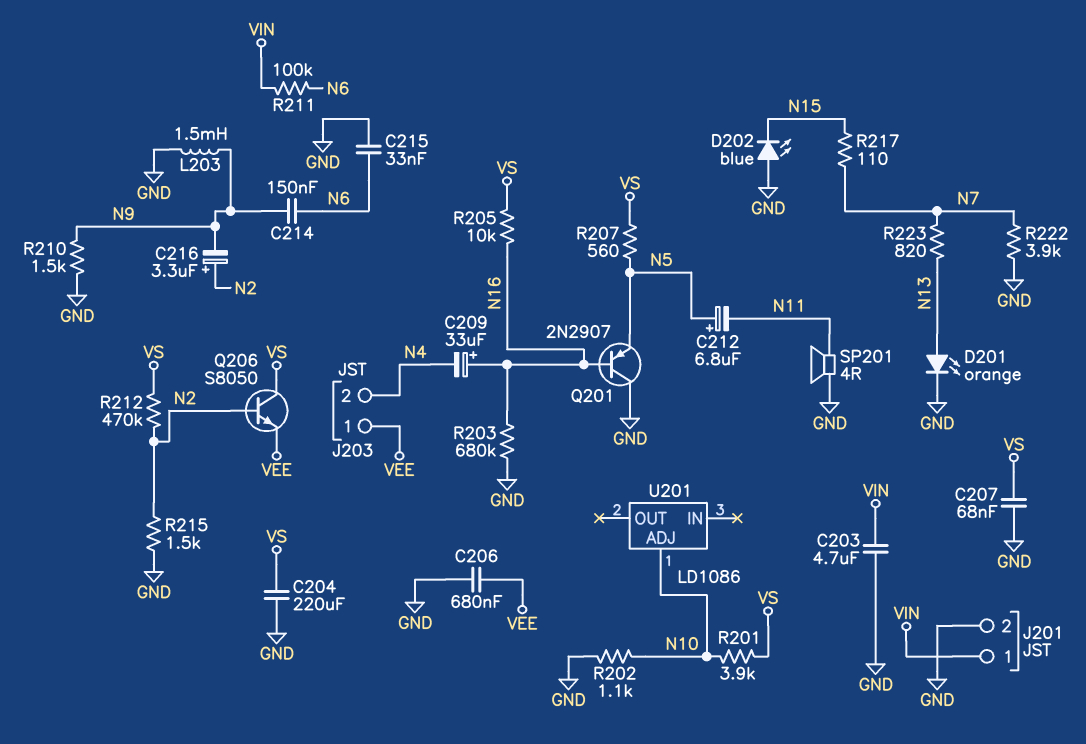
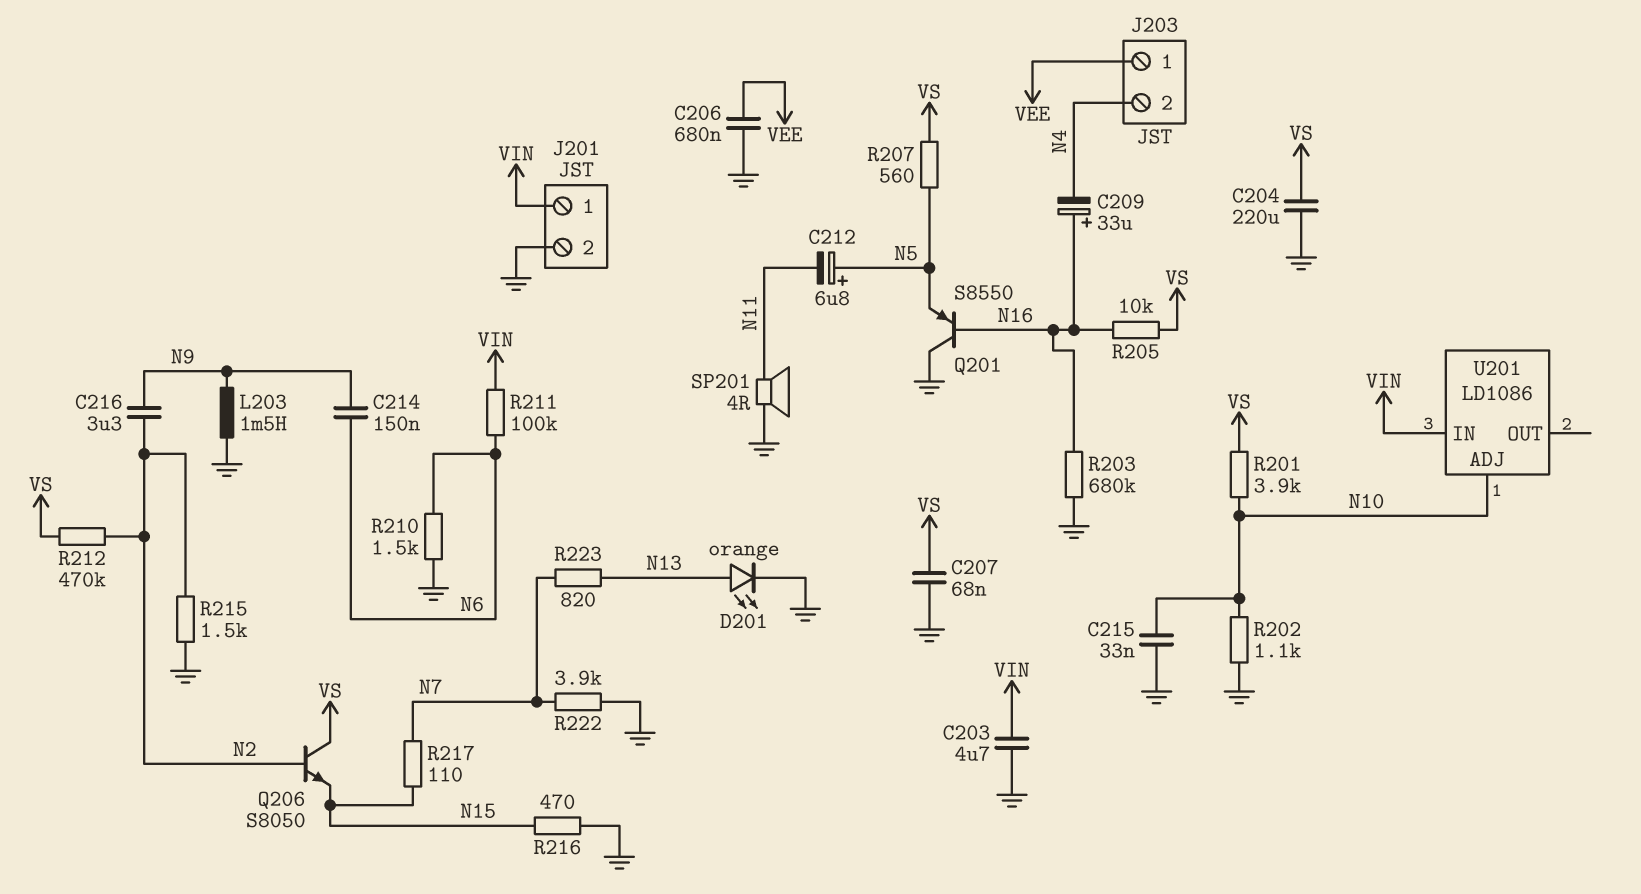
C215: 33nF (GND, N6) -> 33nF (GND, N10)
C216: 3.3uF (plus N2, minus N9) -> 3.3uF (N2, N9)
D202: LED blue (A GND, K N15) -> none
Q201: PNP 2N2907 (B N16, C GND, E N5) -> PNP S8550 (B N16, C GND, E N5)
Q206: NPN S8050 (B N2, C VS, E VEE) -> NPN S8050 (B N2, C VS, E N15)
R210: 1.5k (GND, N9) -> 1.5k (GND, N6)
R216: none -> 470 (GND, N15)
U201 pin IN: none -> VIN

